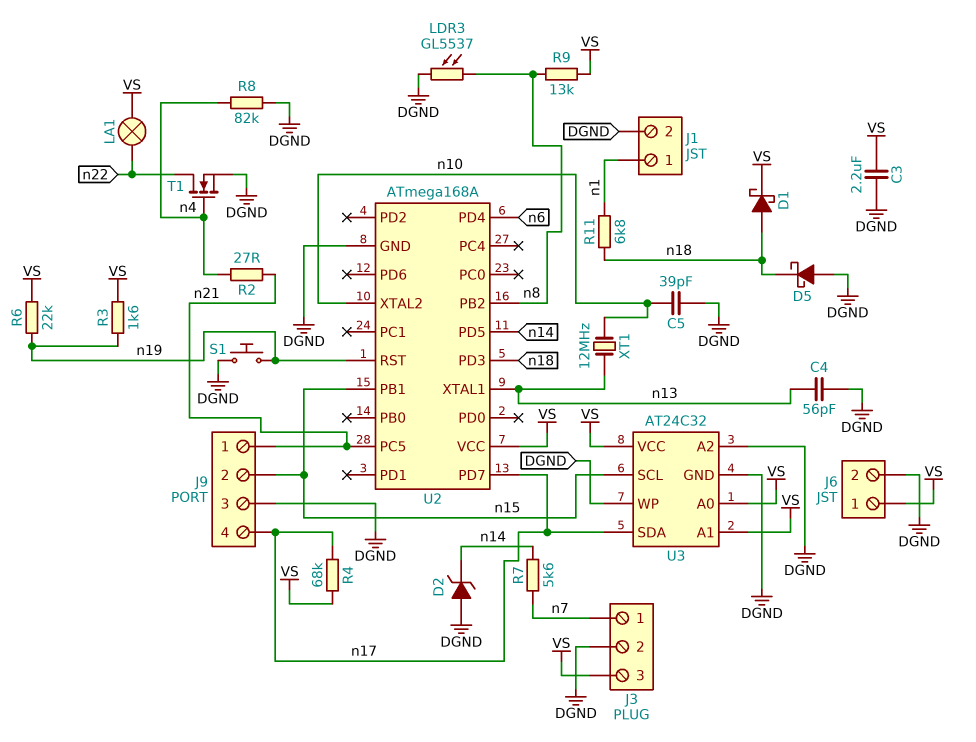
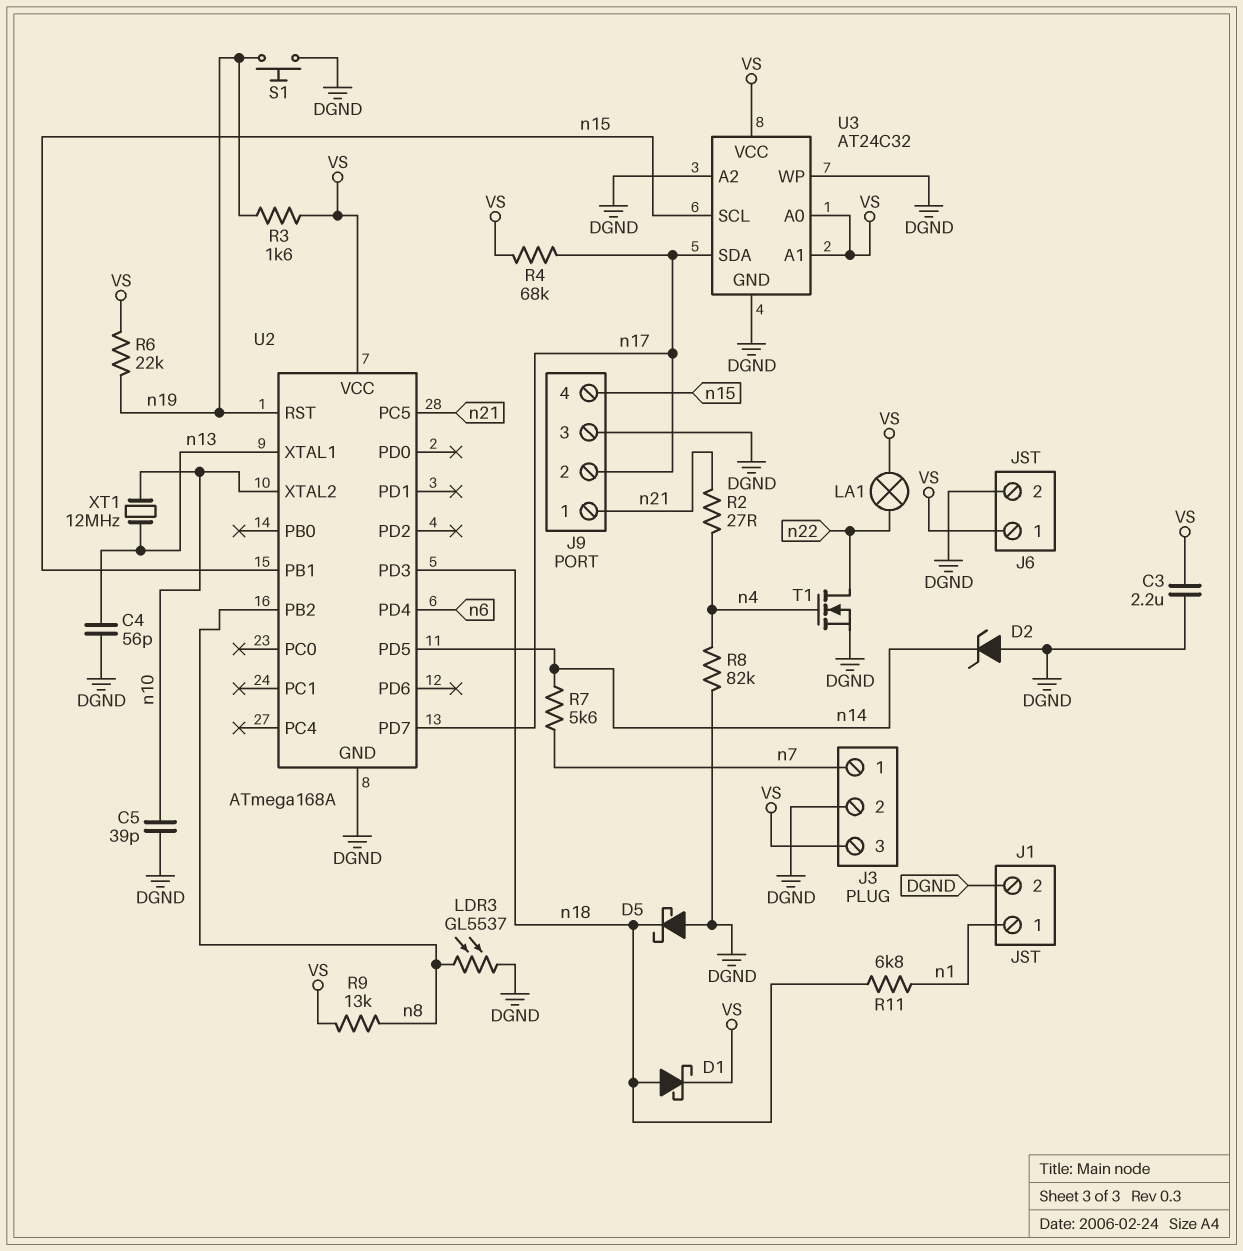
J9 pin 2: n15 -> n17
J9 pin 4: n17 -> n15

